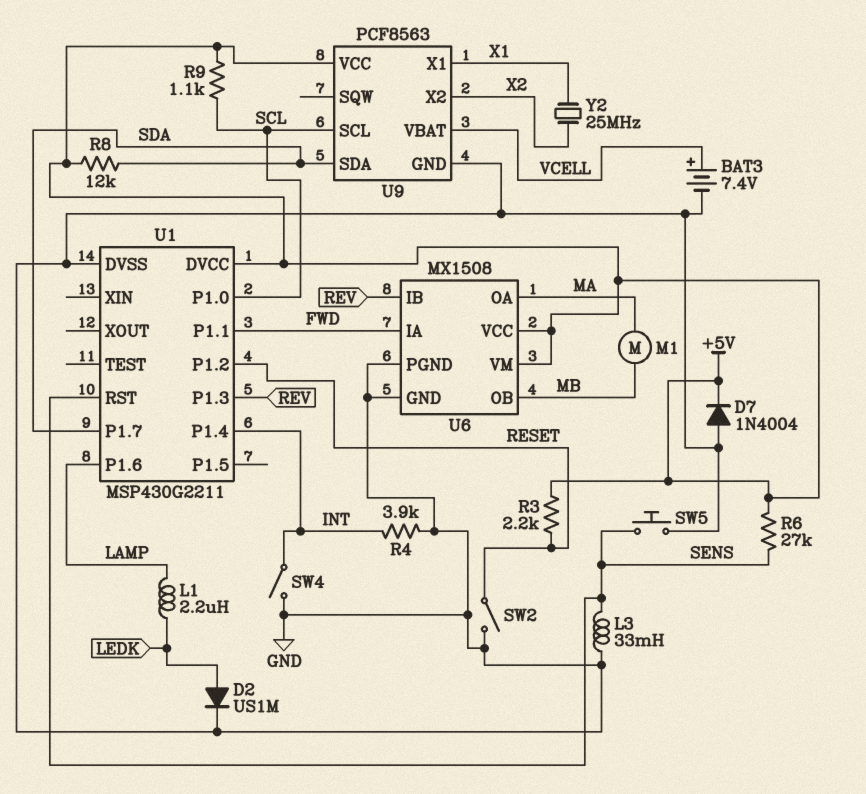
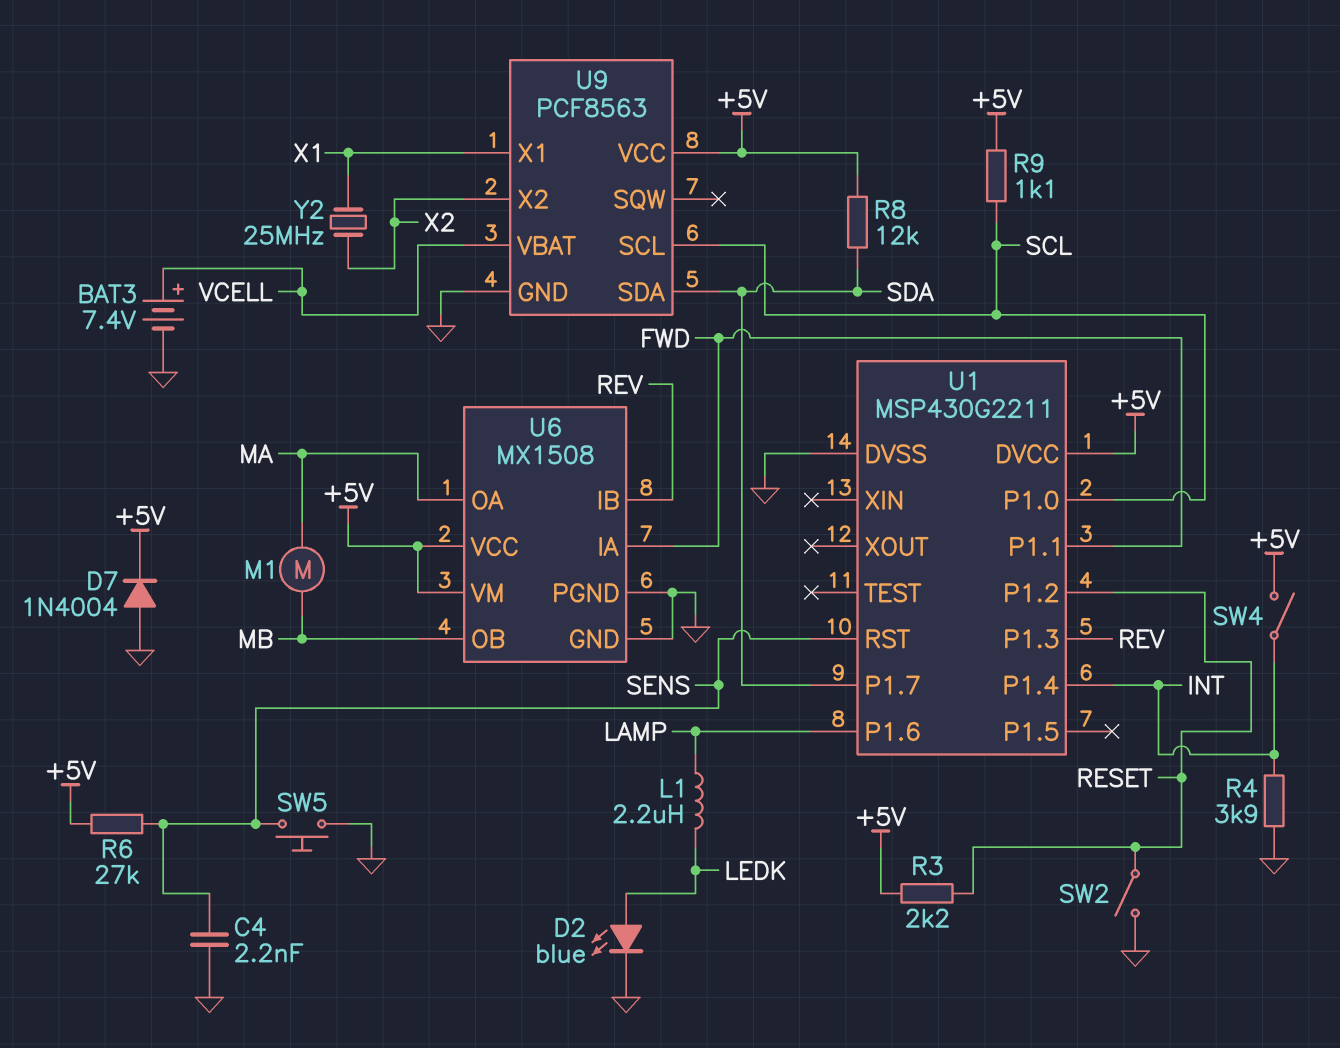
C4: none -> 2.2nF (GND, SENS)
D2: diode US1M (A LEDK, K GND) -> LED blue (A LEDK, K GND)
L3: 33mH (GND, SENS) -> none
SW4: switch (GND, INT) -> switch (+5V, INT)

